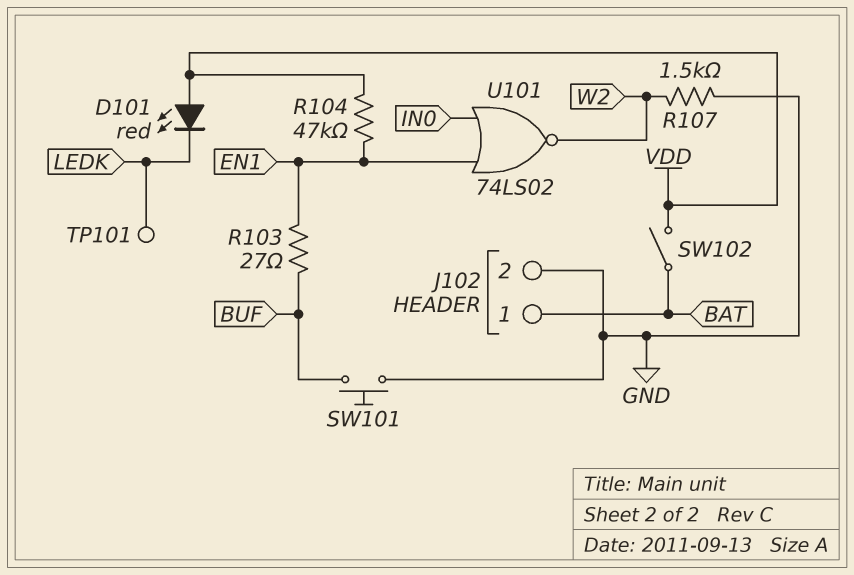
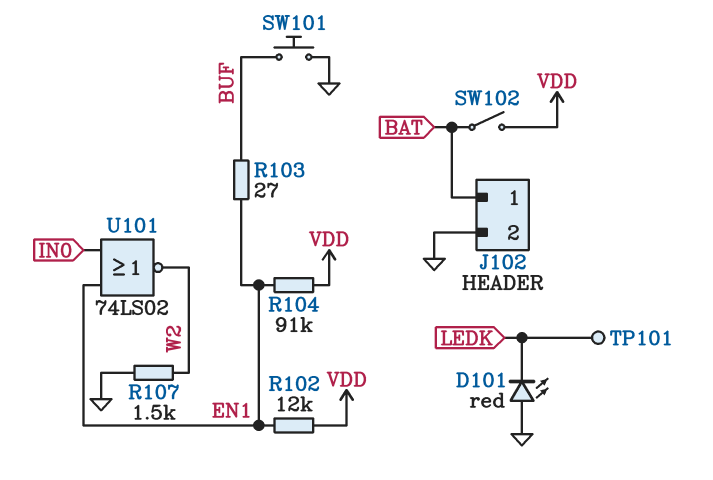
D101: LED red (A VDD, K LEDK) -> LED red (A GND, K LEDK)
R102: none -> 12k (EN1, VDD)
R104: 47k (EN1, VDD) -> 91k (EN1, VDD)

